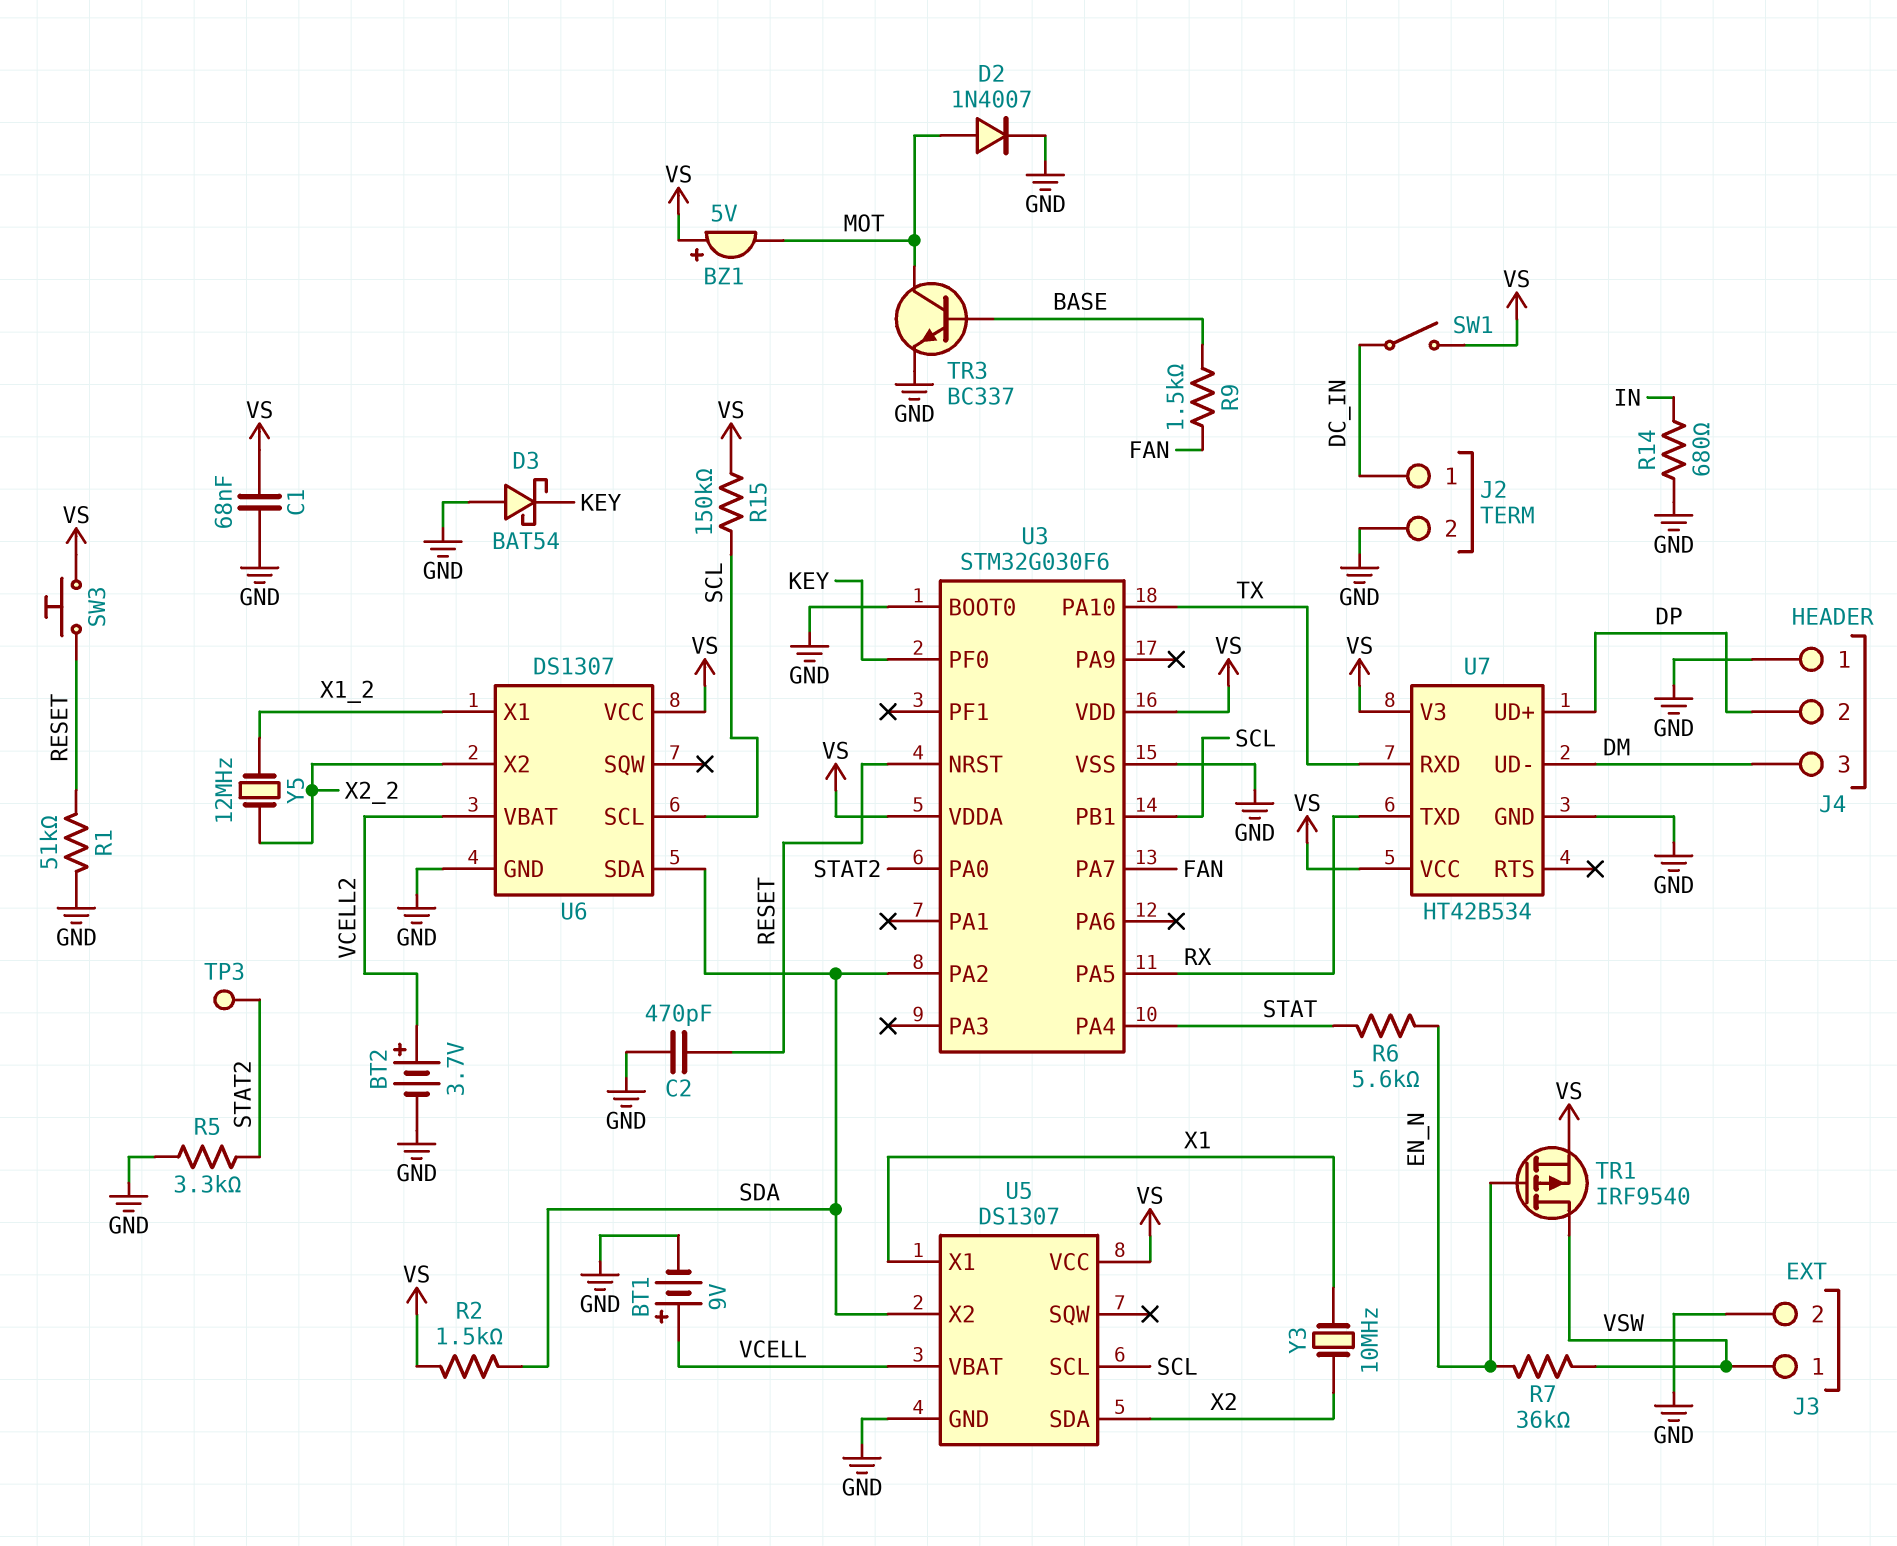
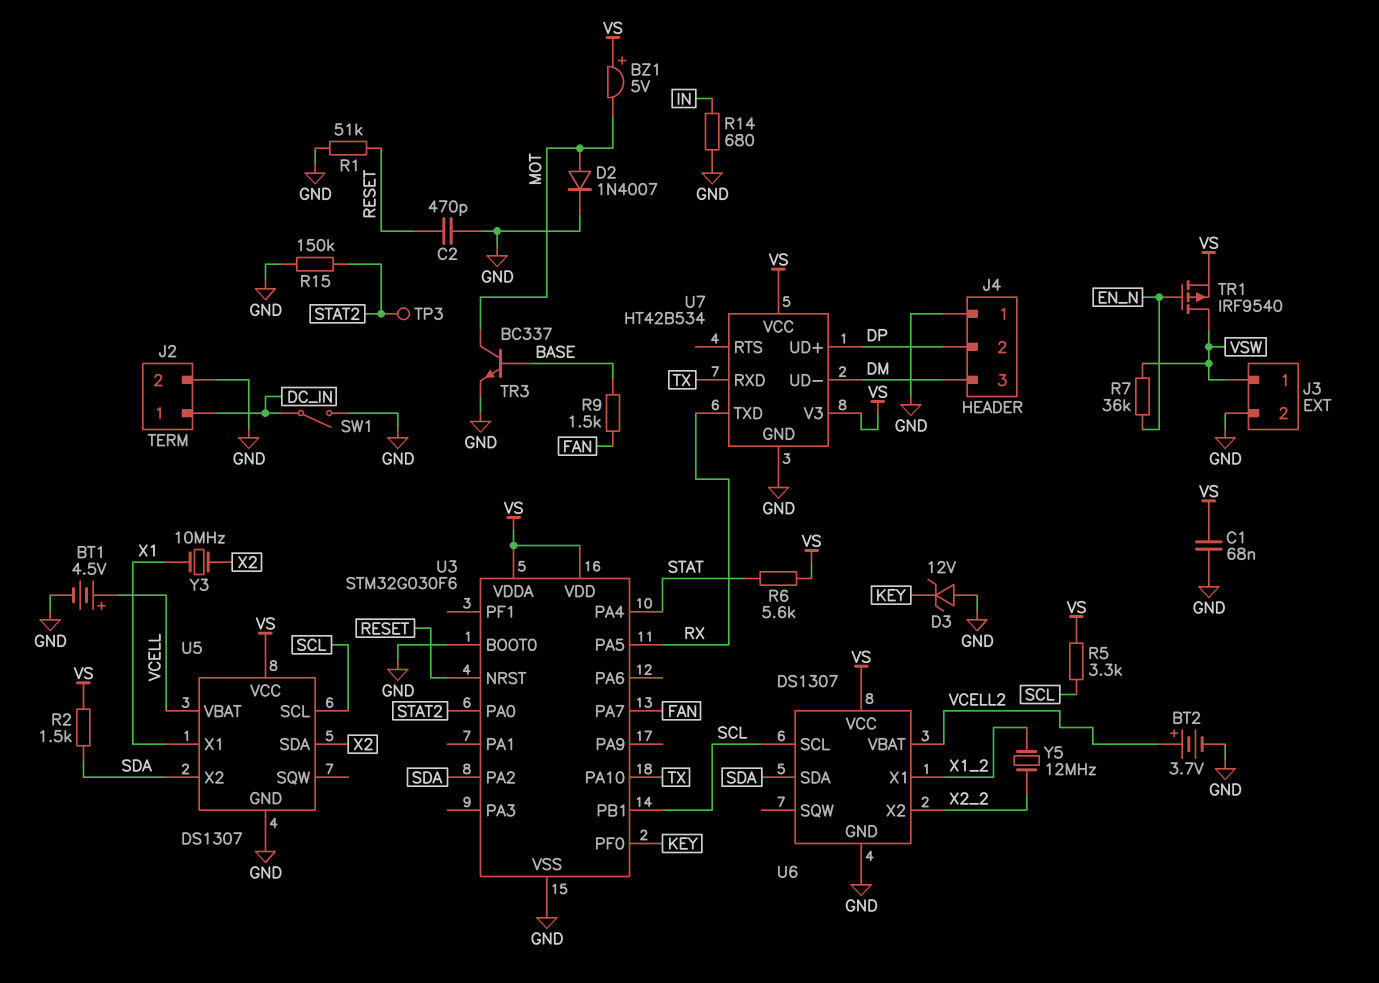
BT1: 9V (plus VCELL, minus GND) -> 4.5V (plus VCELL, minus GND)
D3: schottky BAT54 (A GND, K KEY) -> zener 12V (A GND, K KEY)
R5: 3.3k (GND, STAT2) -> 3.3k (SCL, VS)
R6: 5.6k (EN_N, STAT) -> 5.6k (STAT, VS)
R15: 150k (SCL, VS) -> 150k (GND, STAT2)
SW1: switch (DC_IN, VS) -> switch (DC_IN, GND)
SW3: button (RESET, VS) -> none

